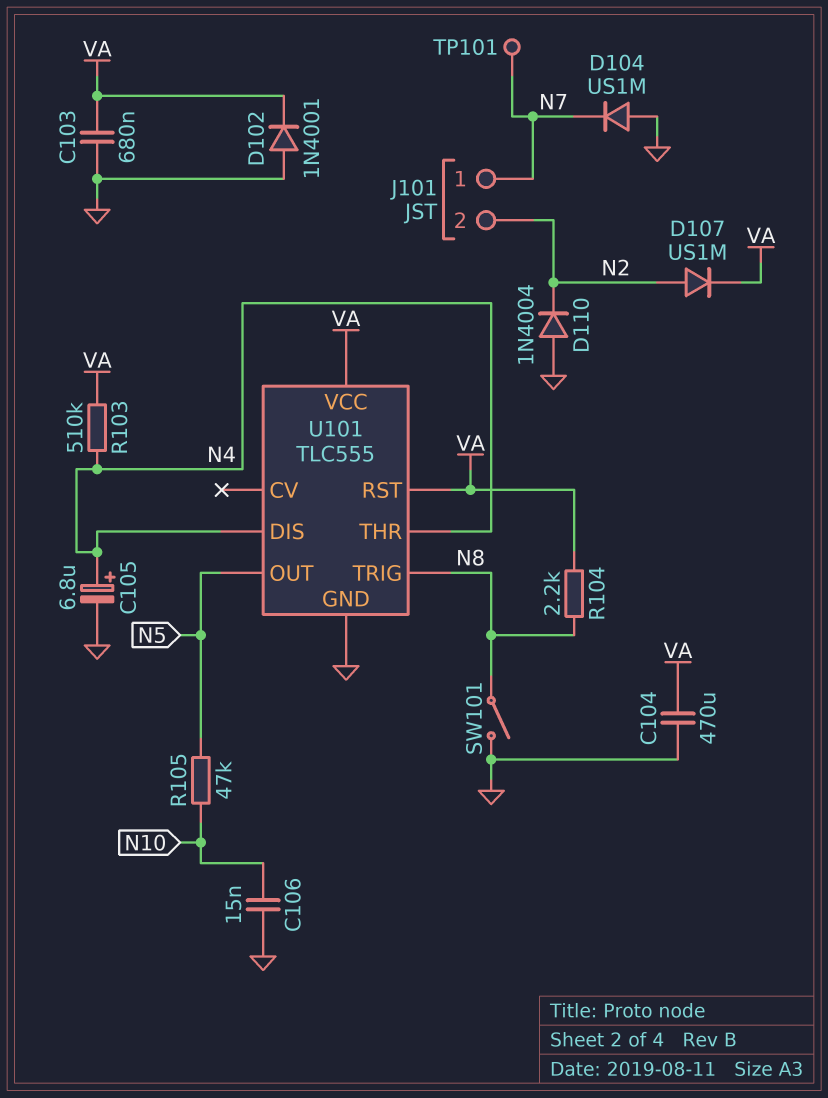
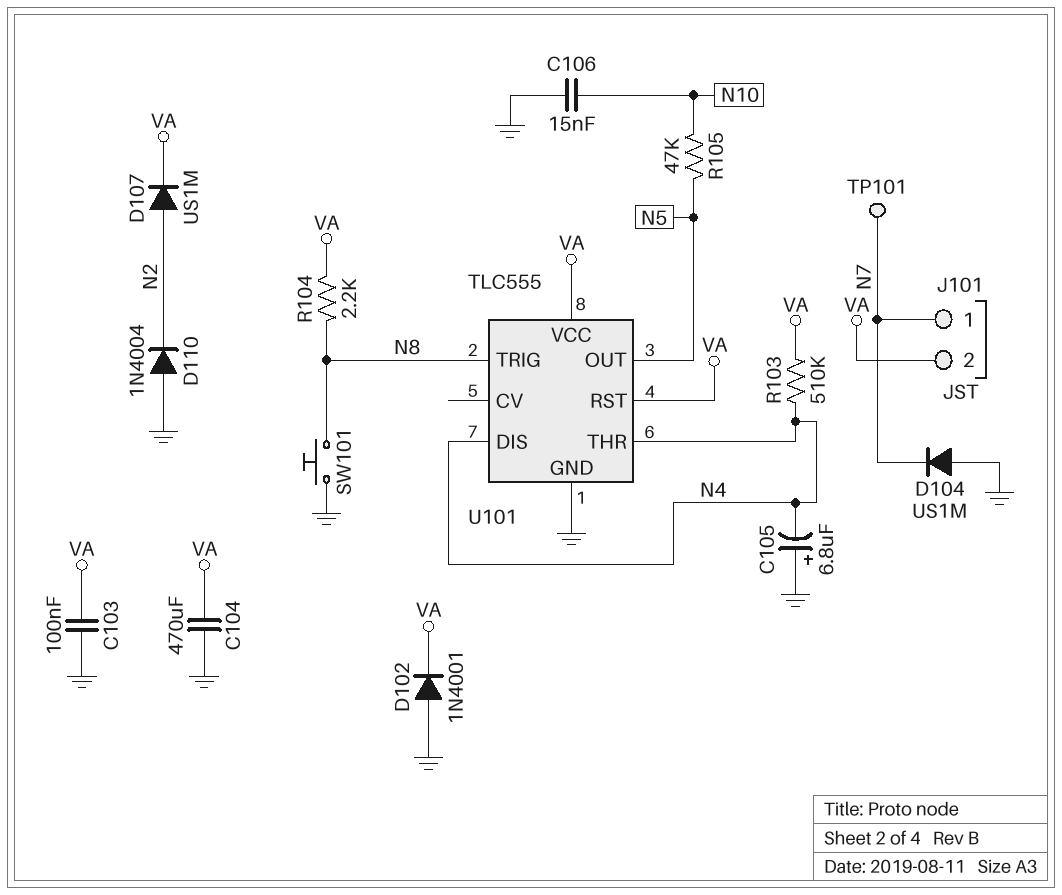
C103: 680nF (GND, VA) -> 100nF (GND, VA)
C105: 6.8uF (plus N4, minus GND) -> 6.8uF (plus GND, minus N4)
J101 pin 2: N2 -> VA
SW101: switch (GND, N8) -> button (GND, N8)

